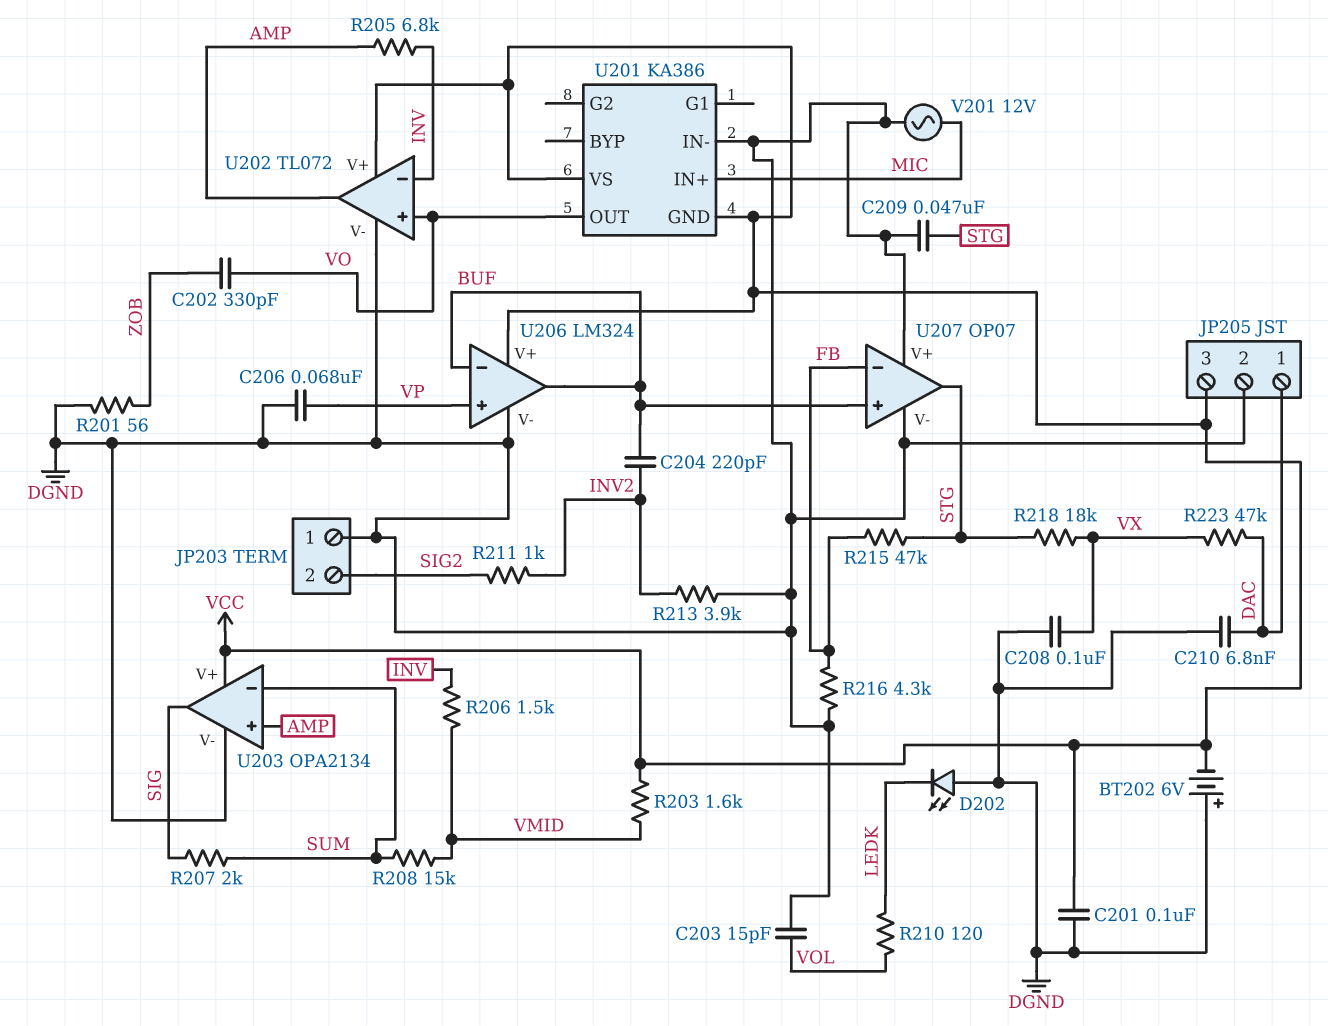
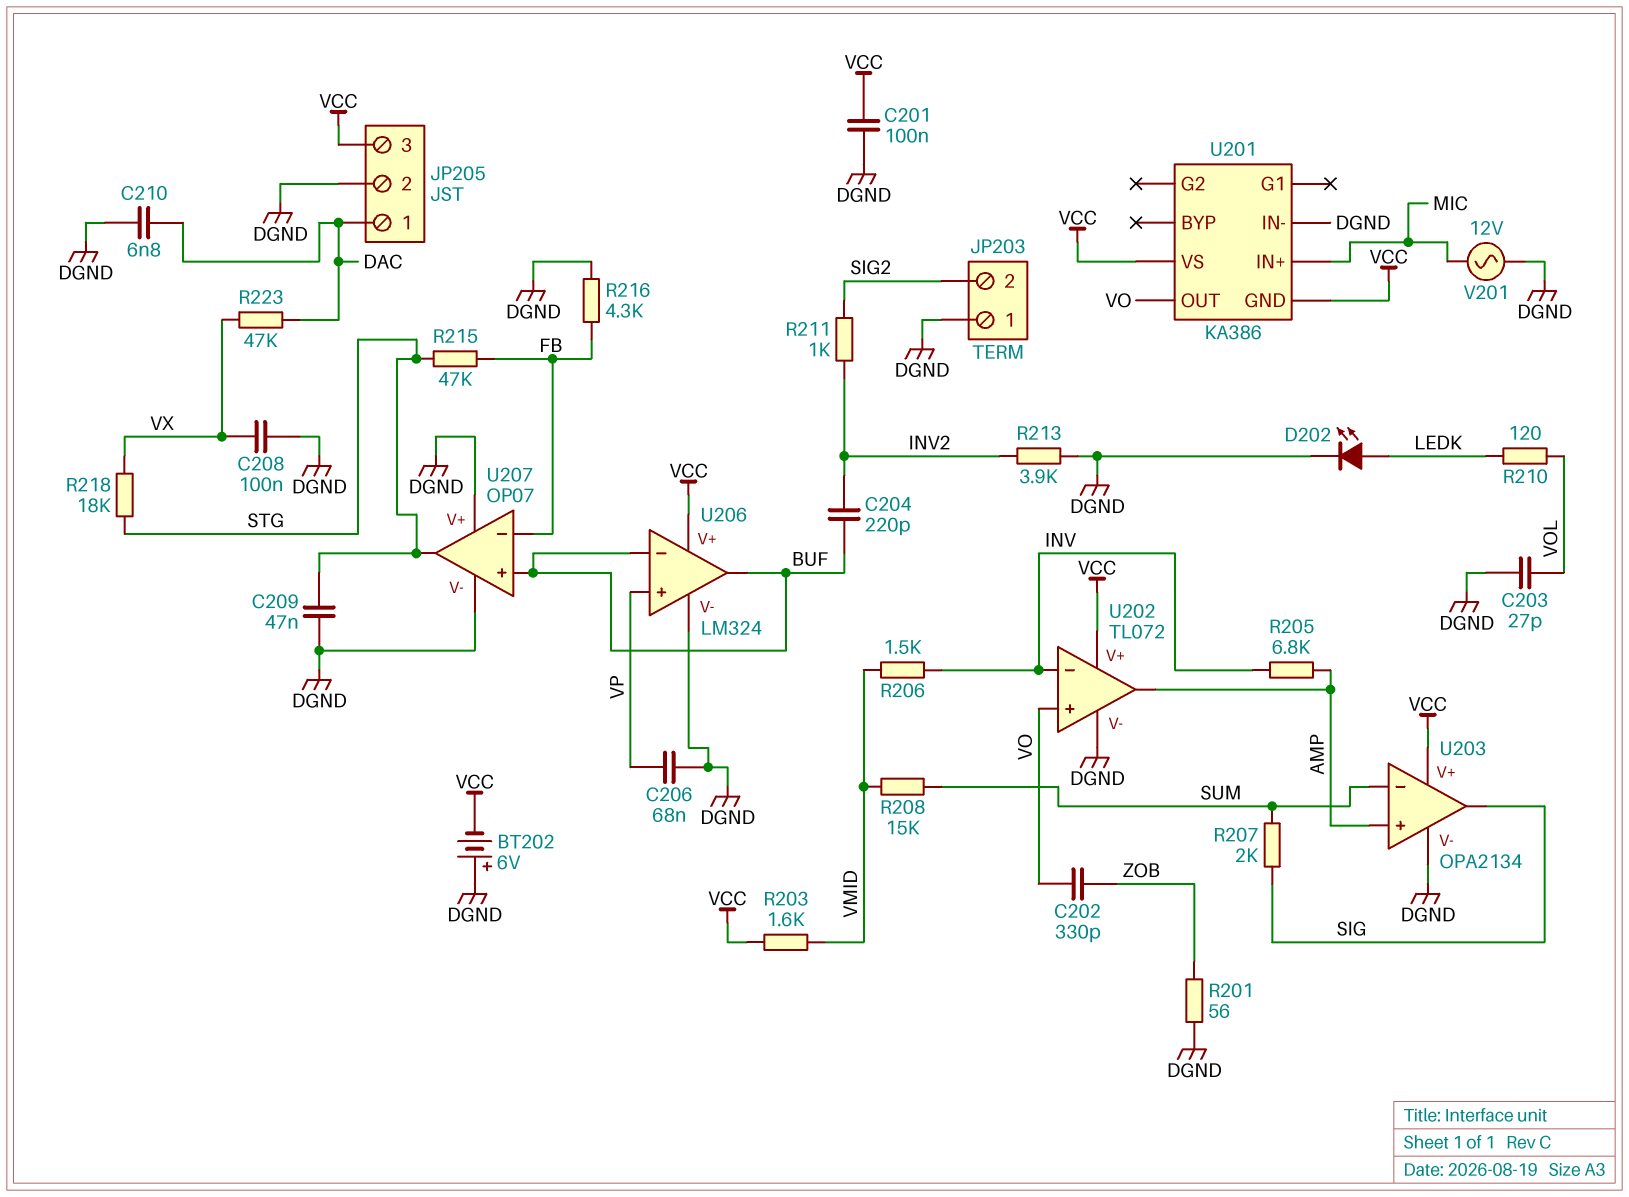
C203: 15pF (DGND, VOL) -> 27pF (DGND, VOL)
D202: LED (A DGND, K LEDK) -> LED (A LEDK, K DGND)

